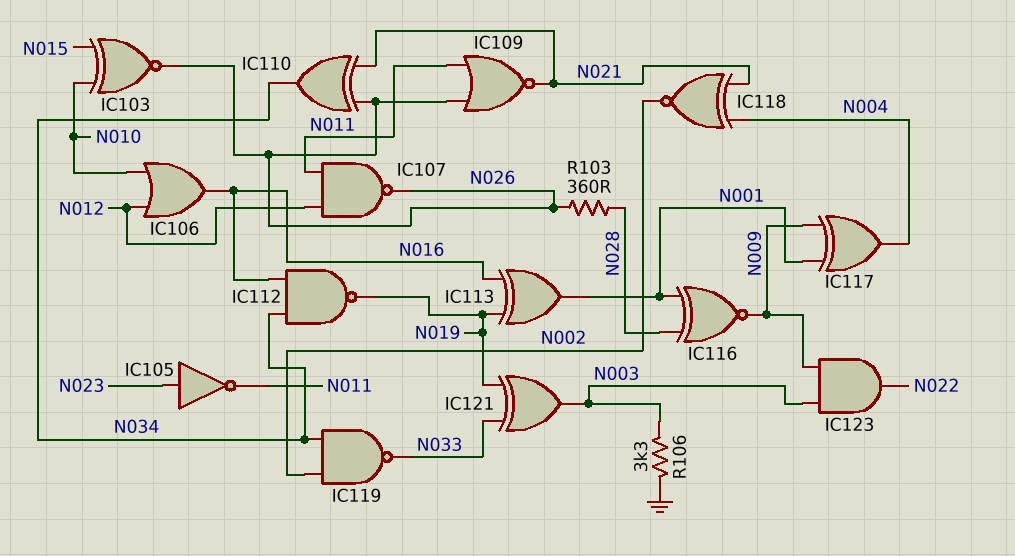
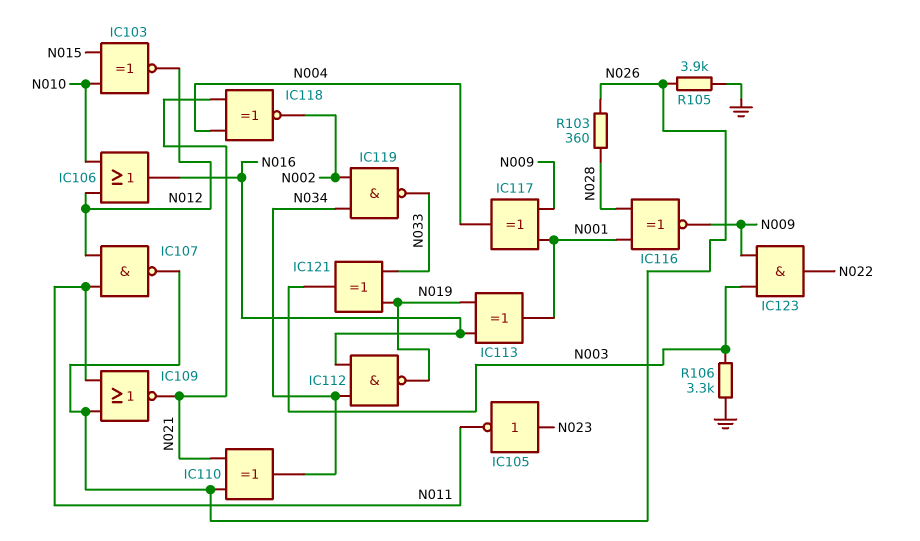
IC103: XNOR (in N010, in N015, out N026) -> XNOR (in N010, in N015, out N012)
R105: none -> 3.9k (GND, N026)

